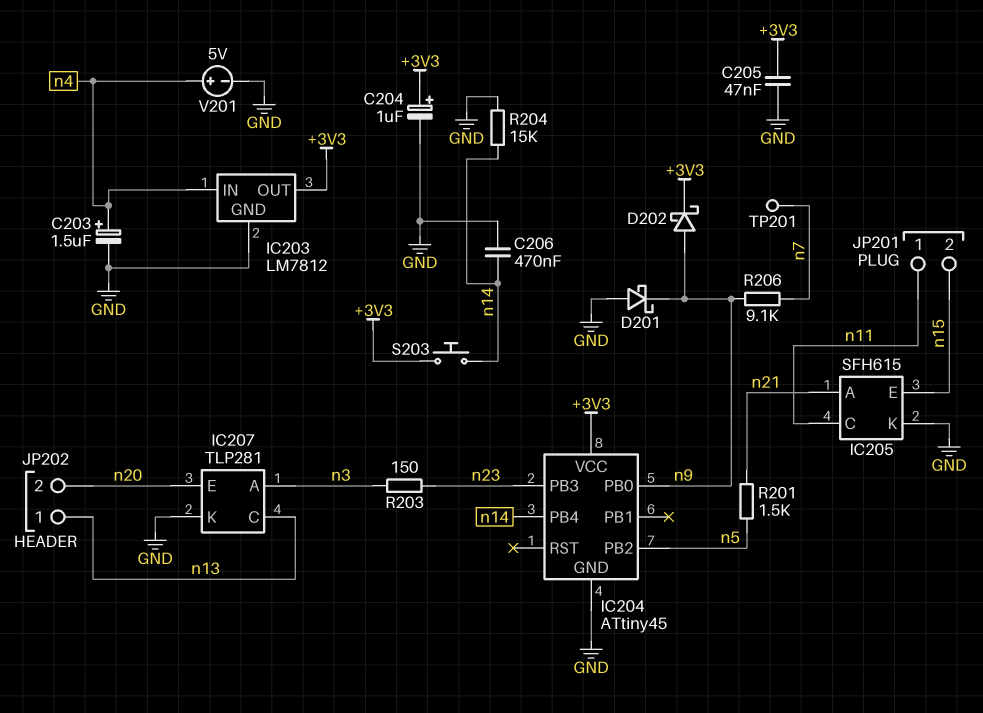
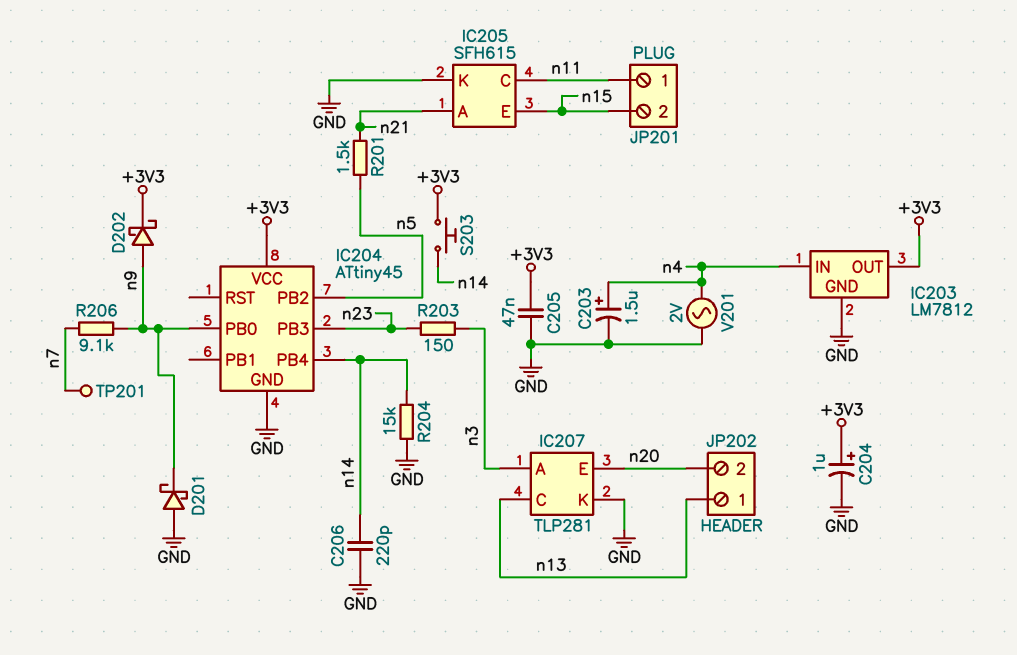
C206: 470nF (GND, n14) -> 220pF (GND, n14)
V201: 5V (plus n4, minus GND) -> AC 2V (GND, n4)

